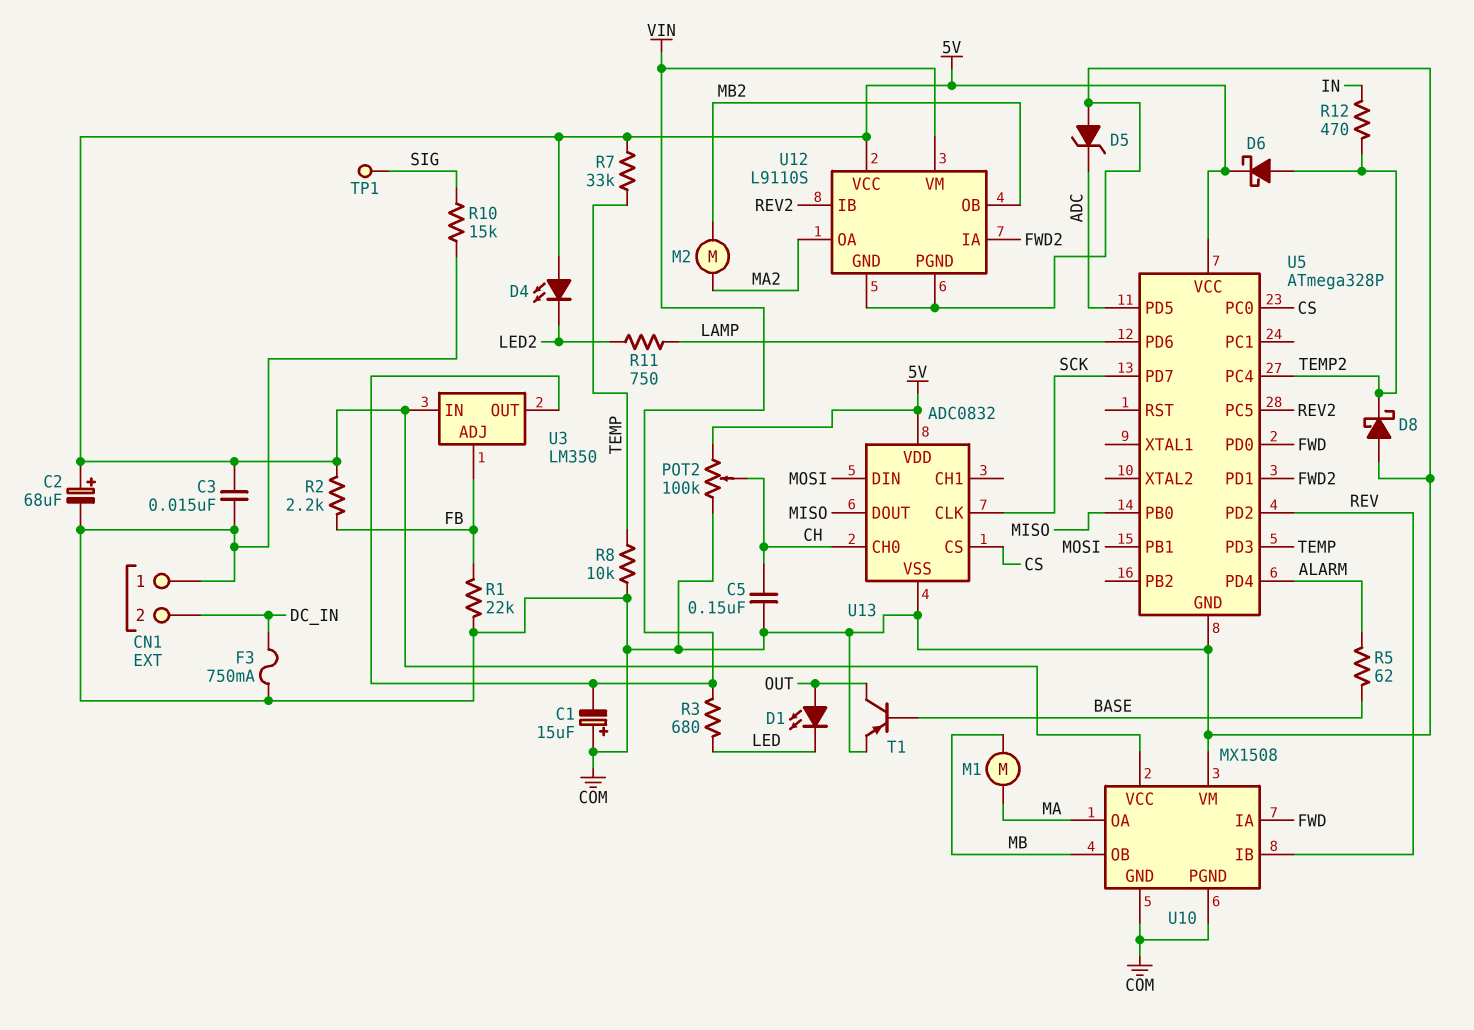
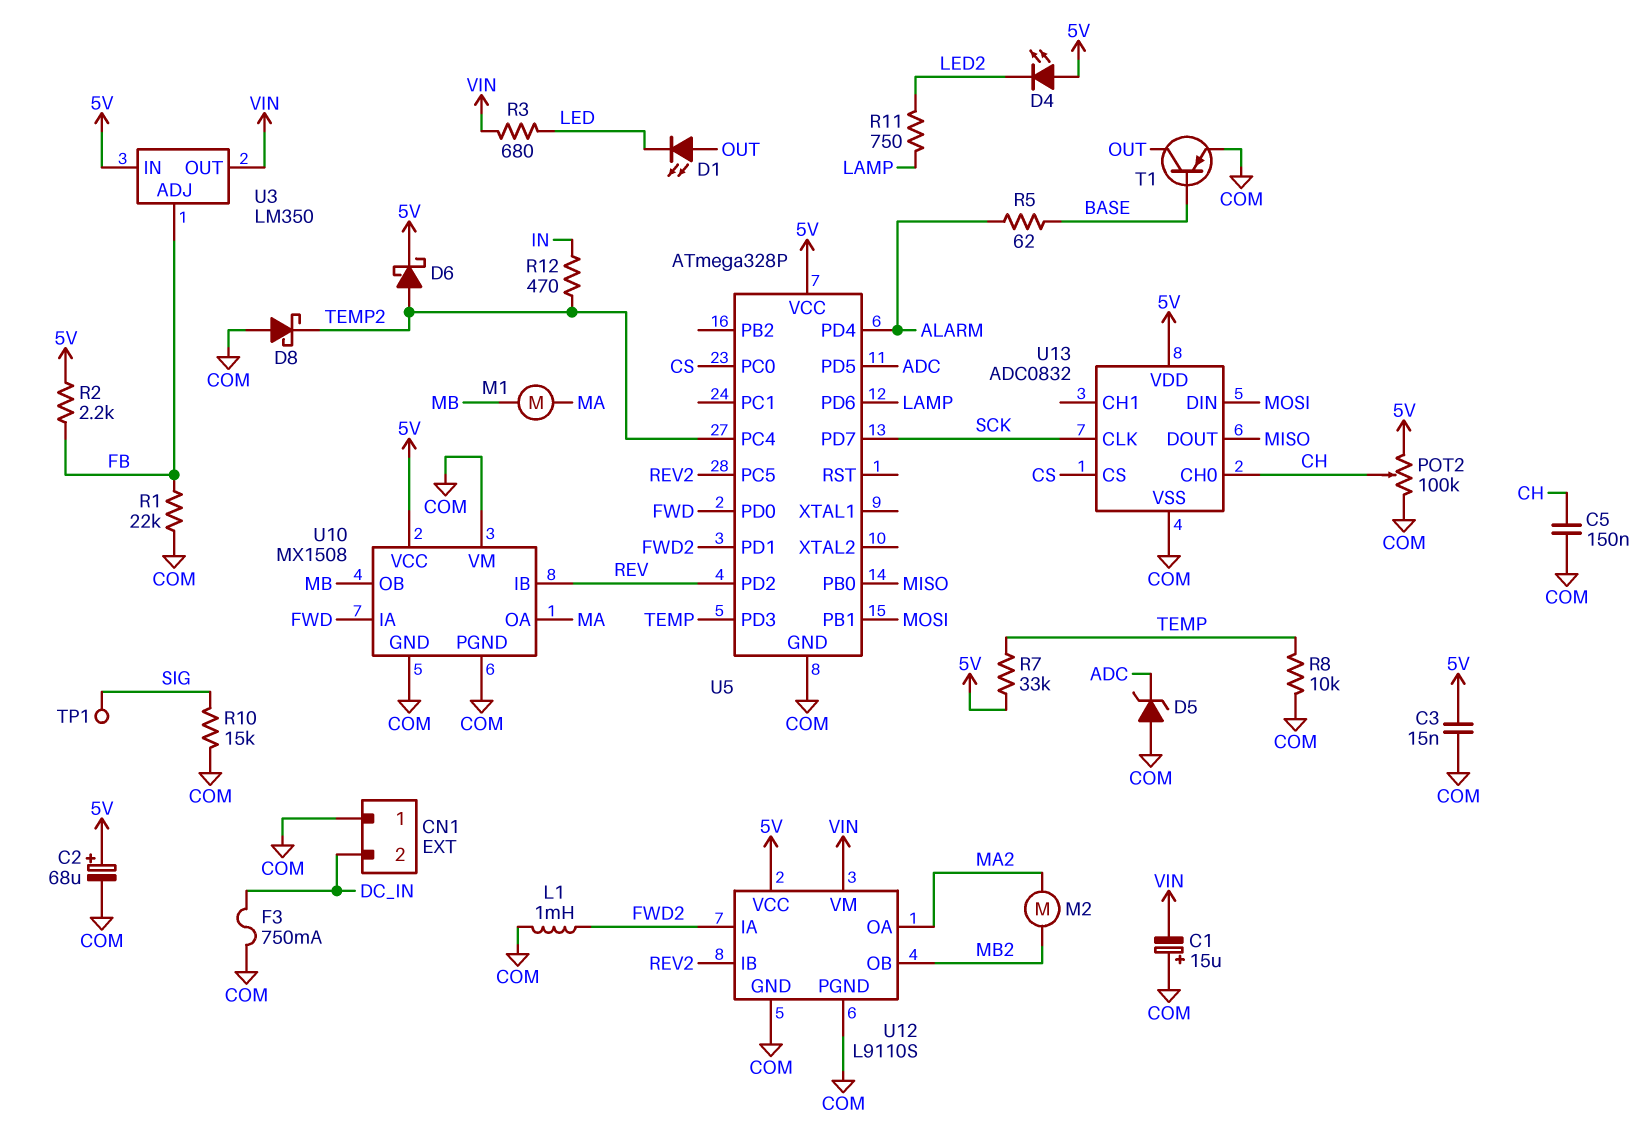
L1: none -> 1mH (COM, FWD2)

